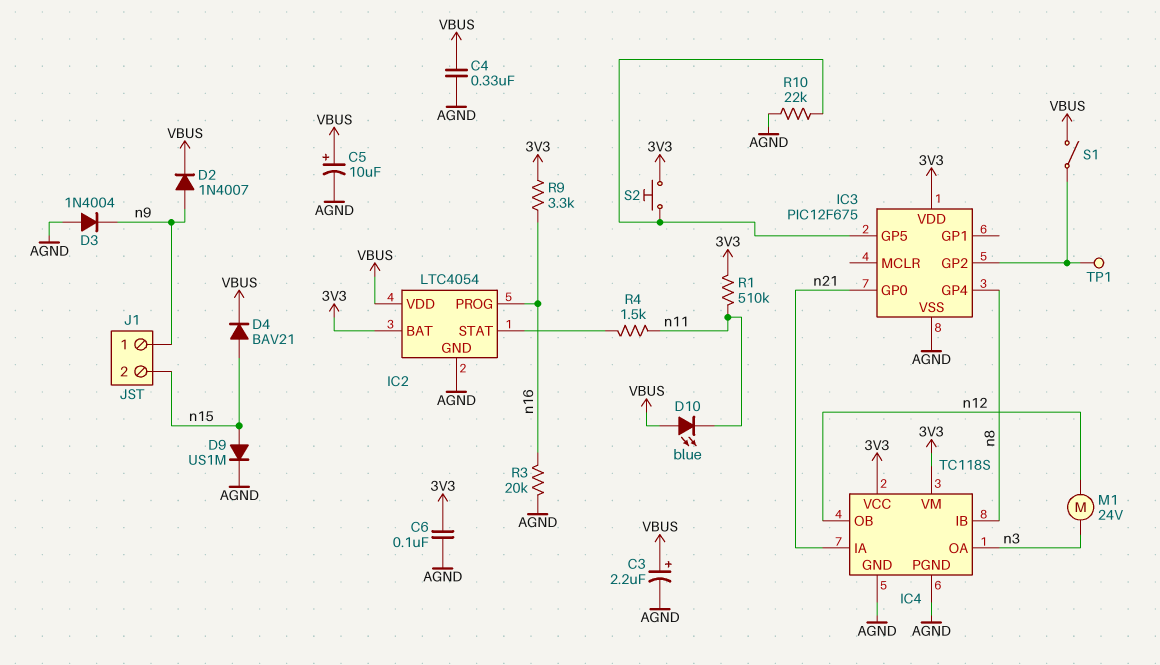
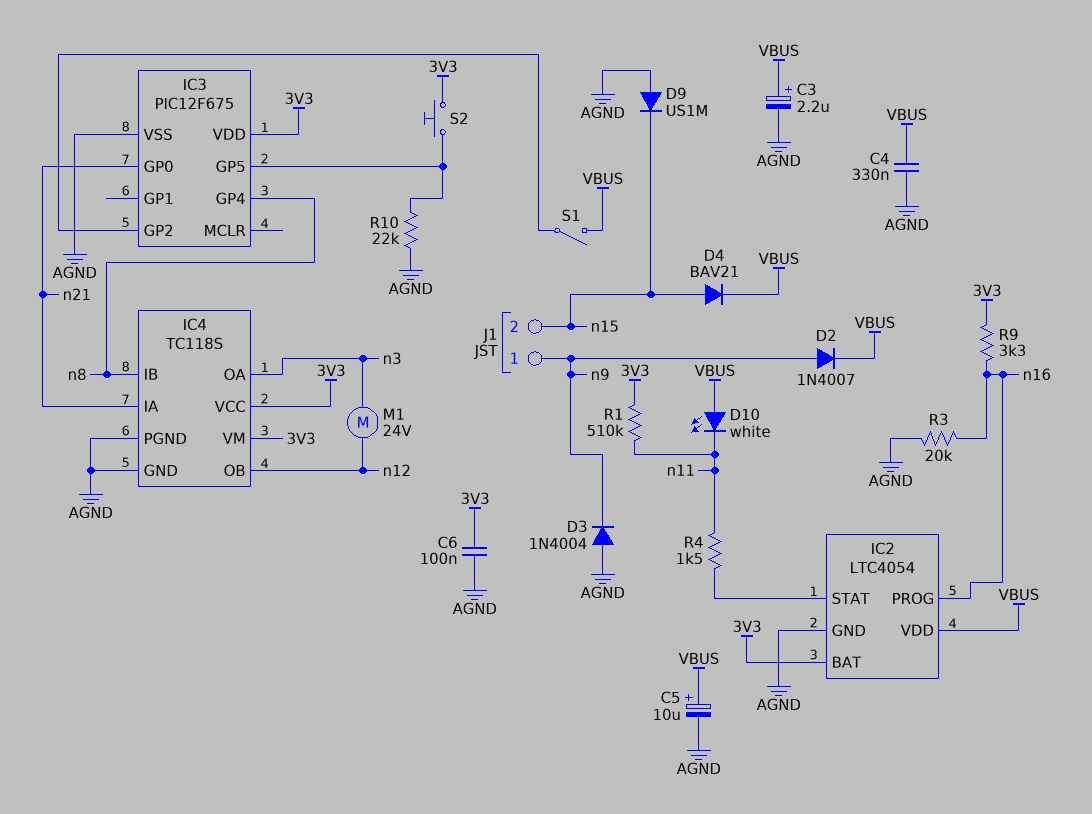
D9: diode US1M (A n15, K AGND) -> diode US1M (A AGND, K n15)
D10: LED blue (A VBUS, K n11) -> LED white (A VBUS, K n11)
TP1: test point (IC3/GP2) -> none

